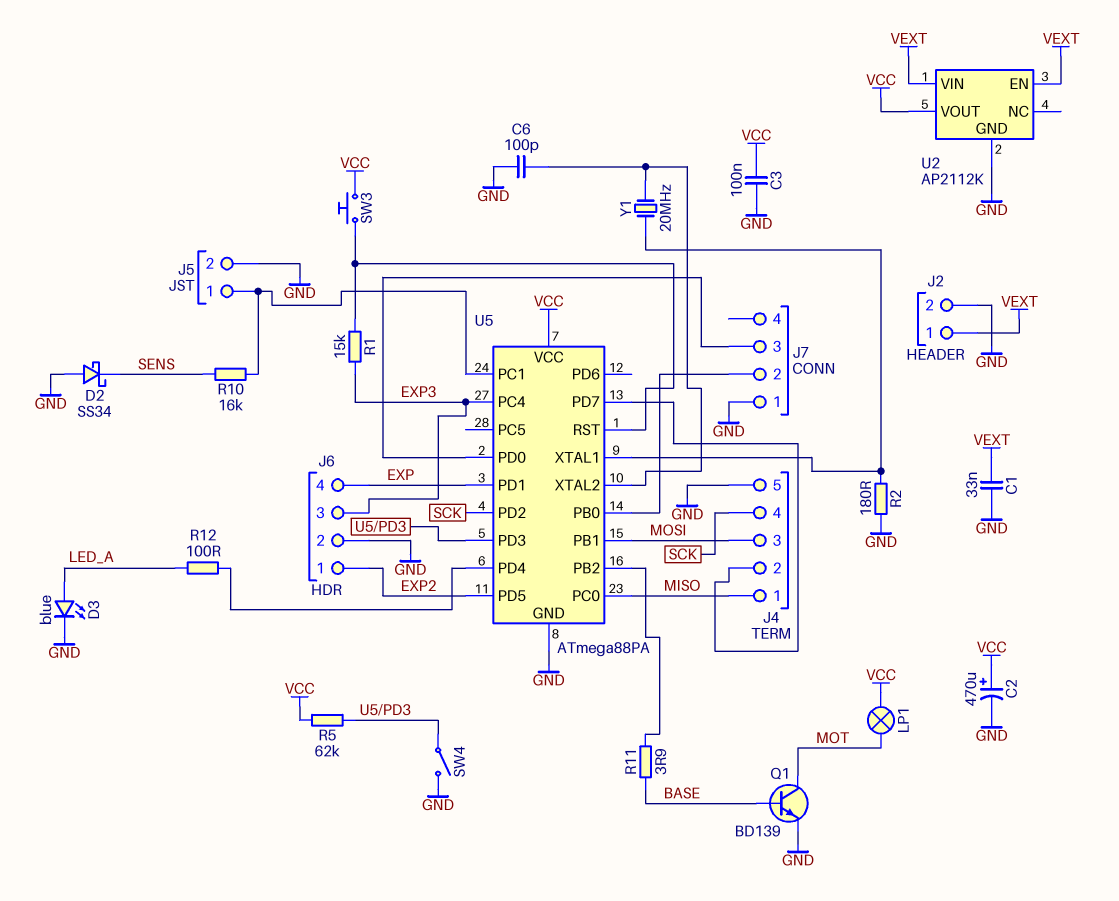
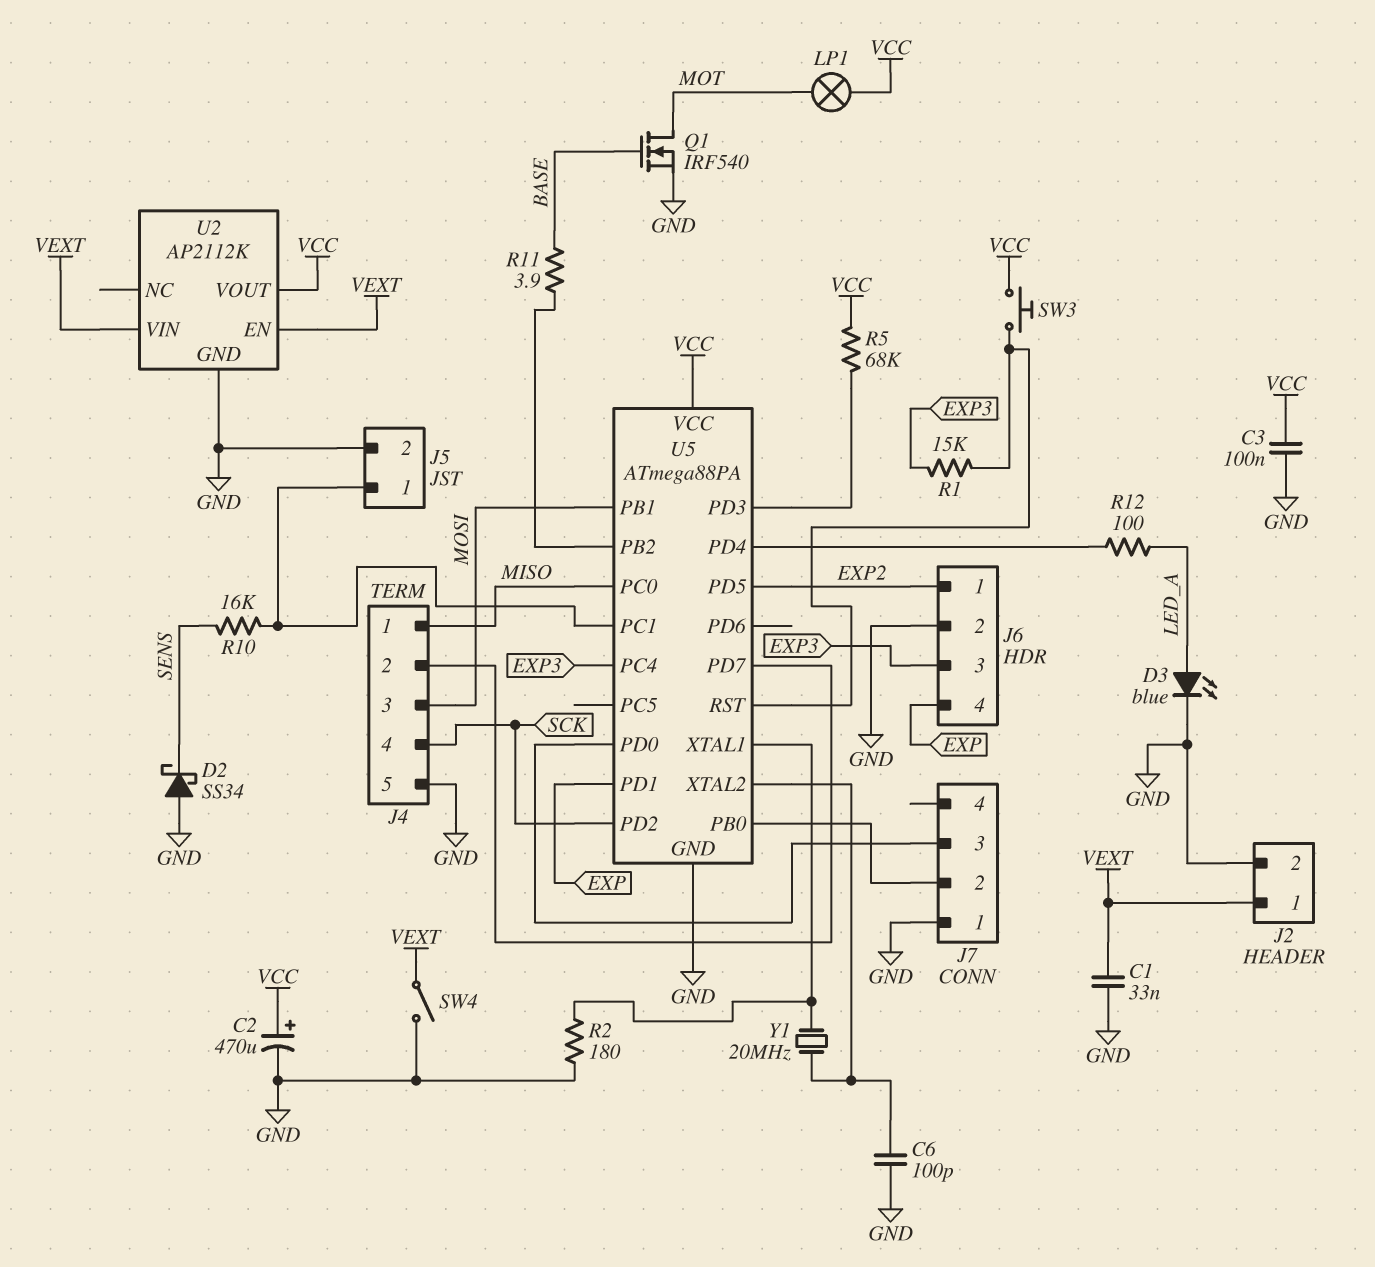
Q1: NPN BD139 (B BASE, C MOT, E GND) -> NMOS IRF540 (G BASE, D MOT, S GND)
R5: 62k (U5/PD3, VCC) -> 68k (U5/PD3, VCC)
SW4: switch (GND, U5/PD3) -> switch (GND, VEXT)

